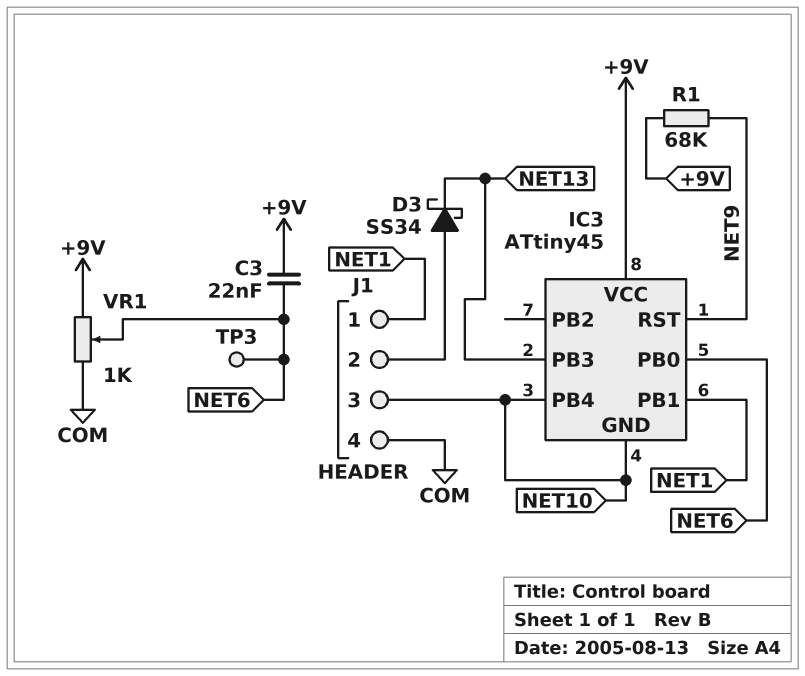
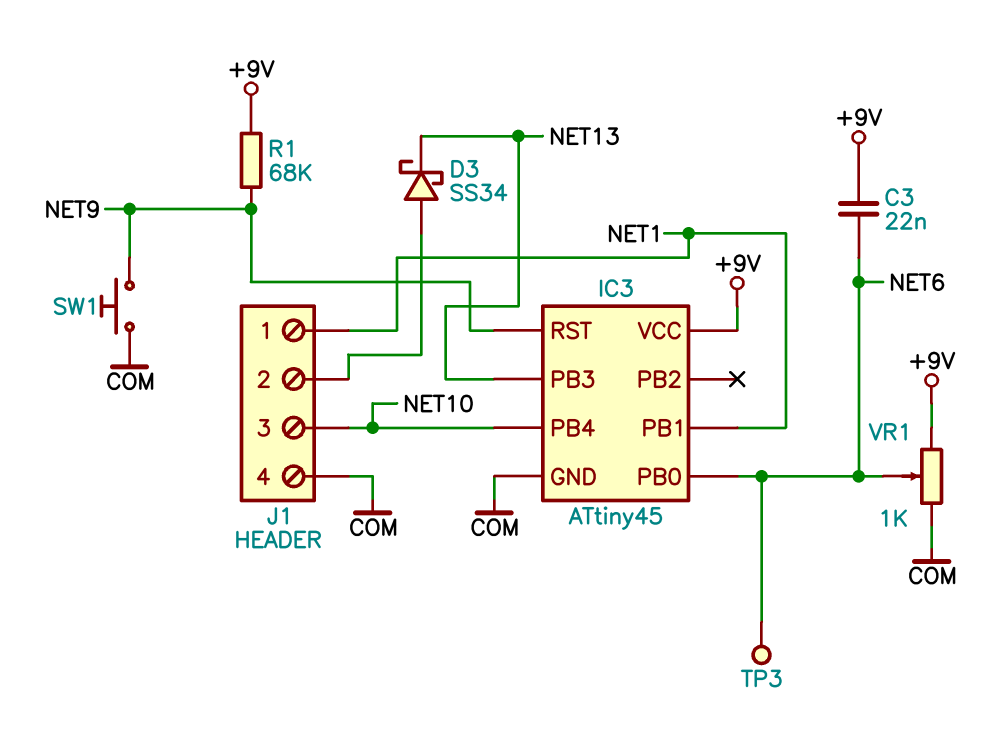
IC3 pin GND: NET10 -> COM
SW1: none -> button (COM, NET9)

